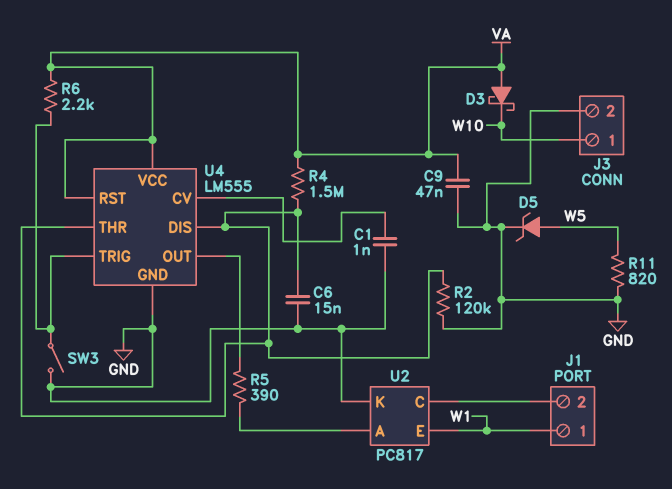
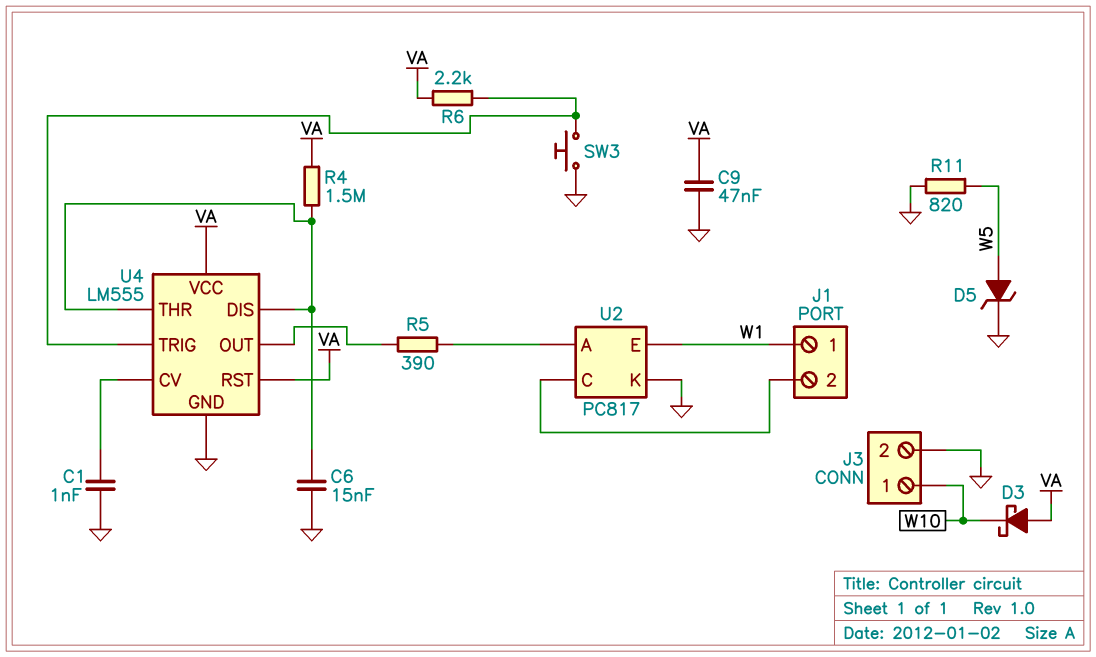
R2: 120k (GND, U4/DIS) -> none
SW3: switch (GND, U4/TRIG) -> button (GND, U4/TRIG)

